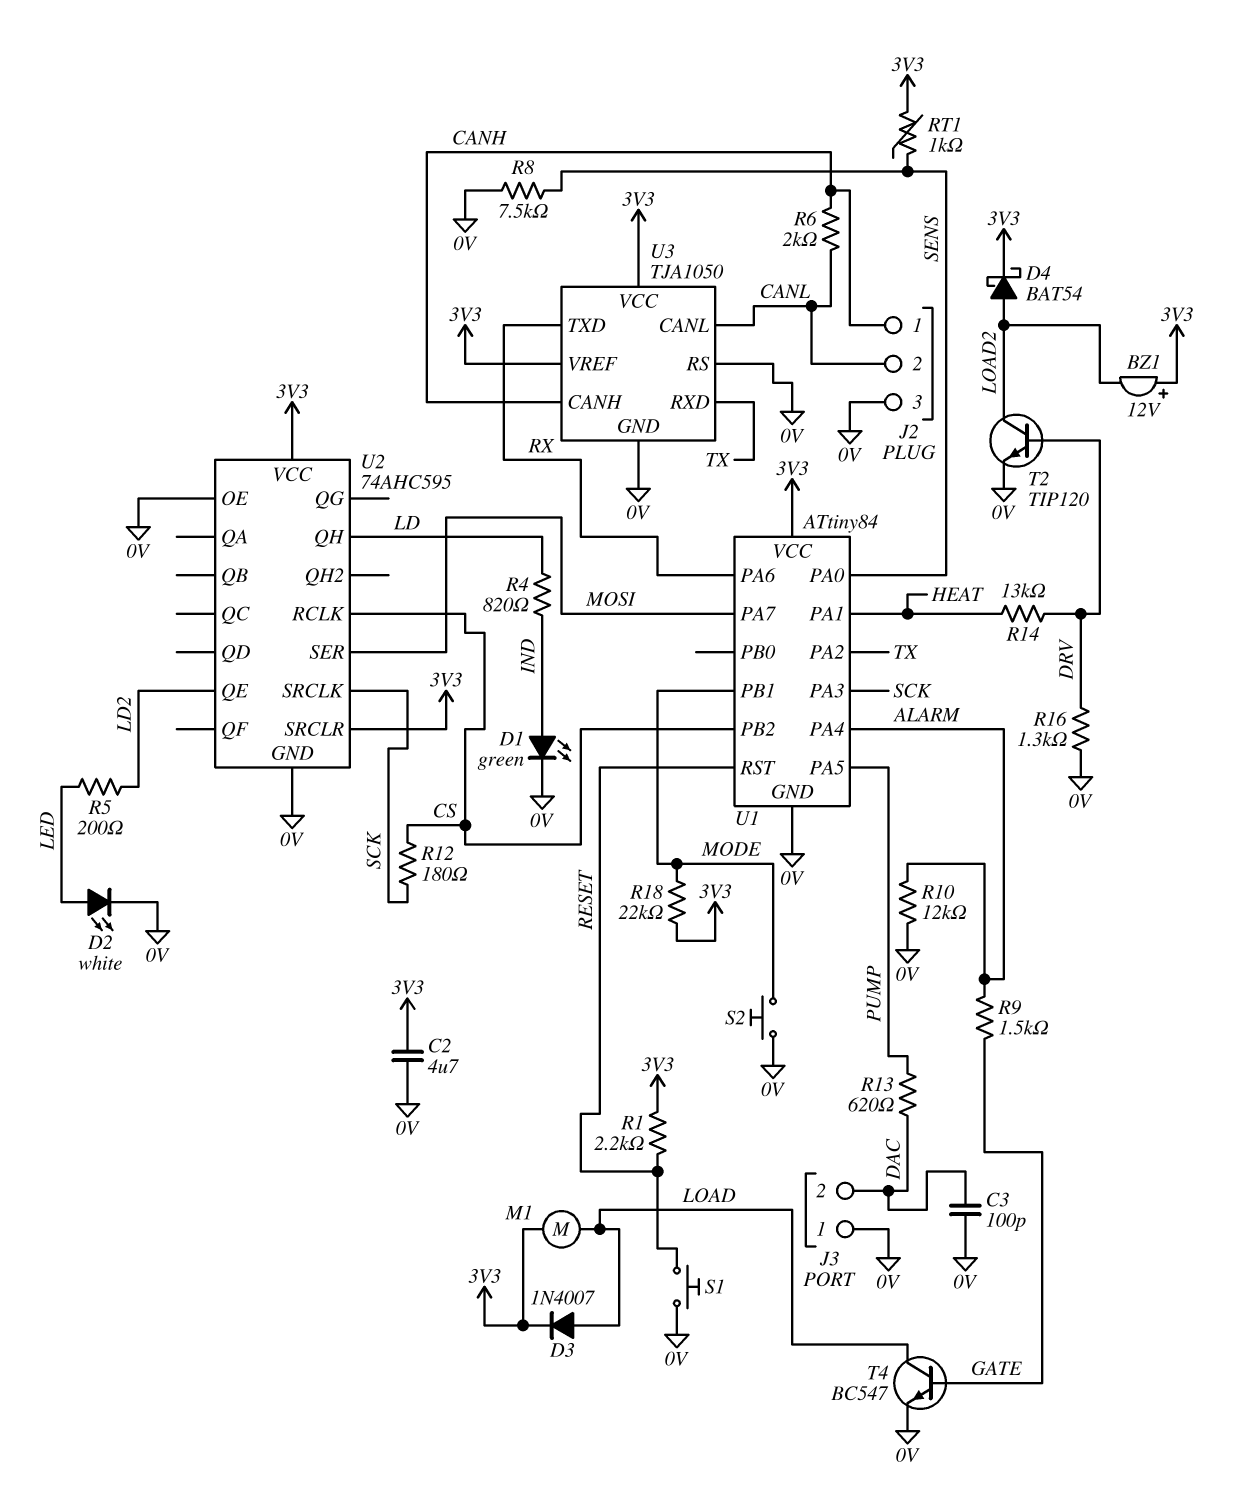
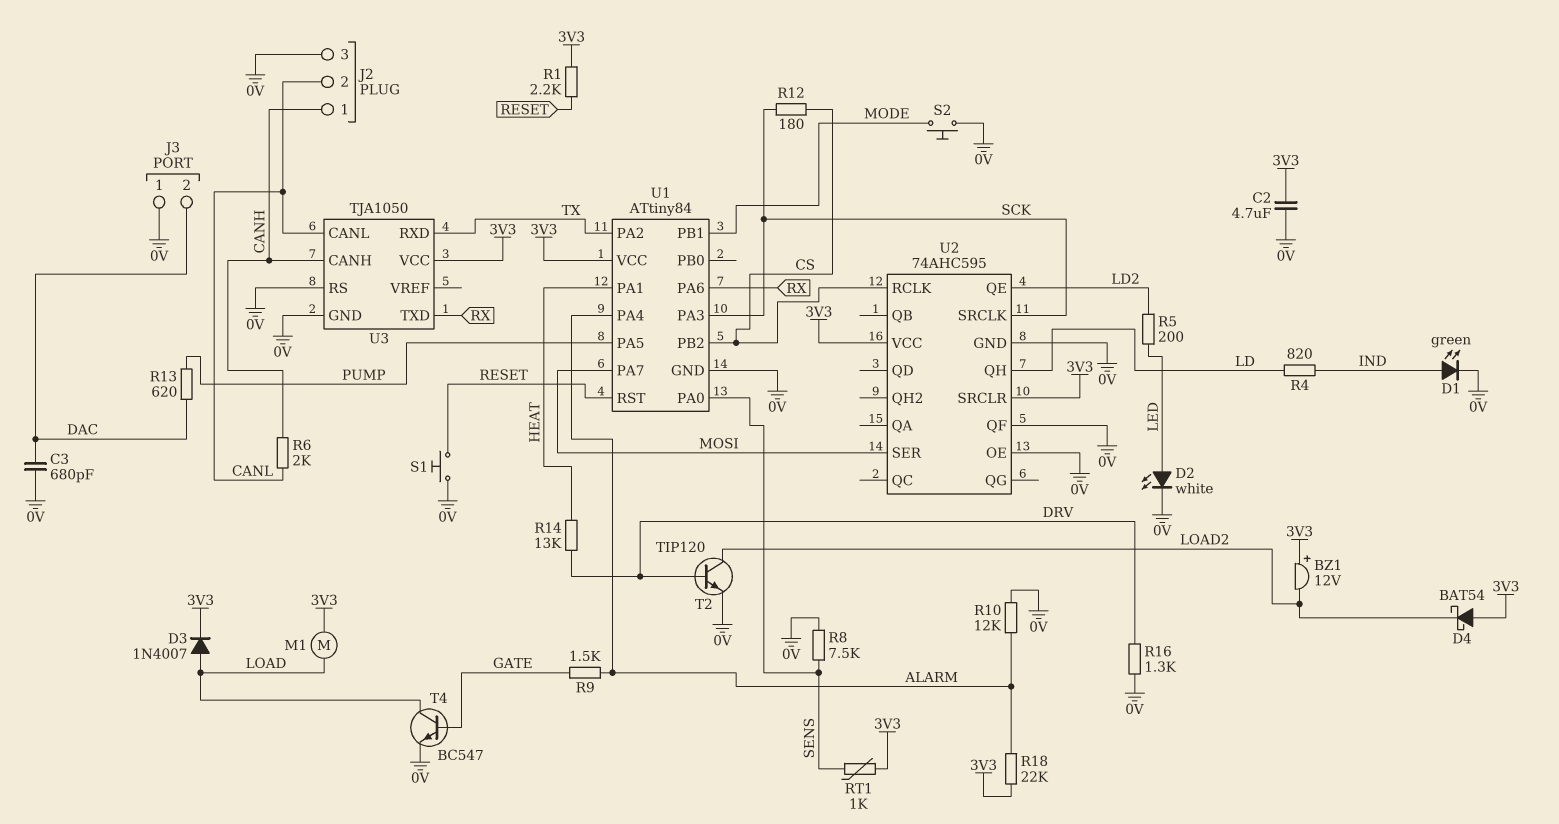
C3: 100pF (0V, DAC) -> 680pF (0V, DAC)
D4: schottky BAT54 (A LOAD2, K 3V3) -> schottky BAT54 (A 3V3, K LOAD2)
R18: 22k (3V3, MODE) -> 22k (3V3, ALARM)
U2 pin QF: none -> 0V
U3 pin VREF: 3V3 -> none

